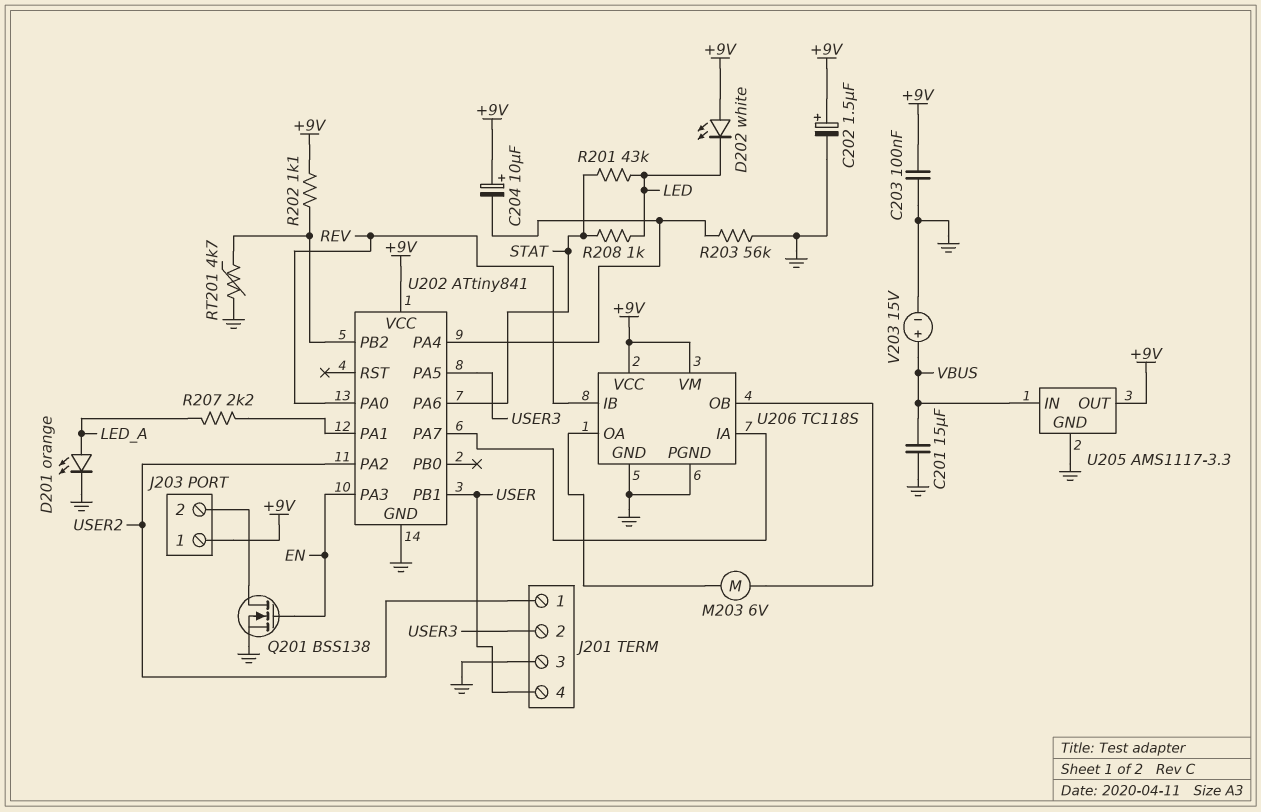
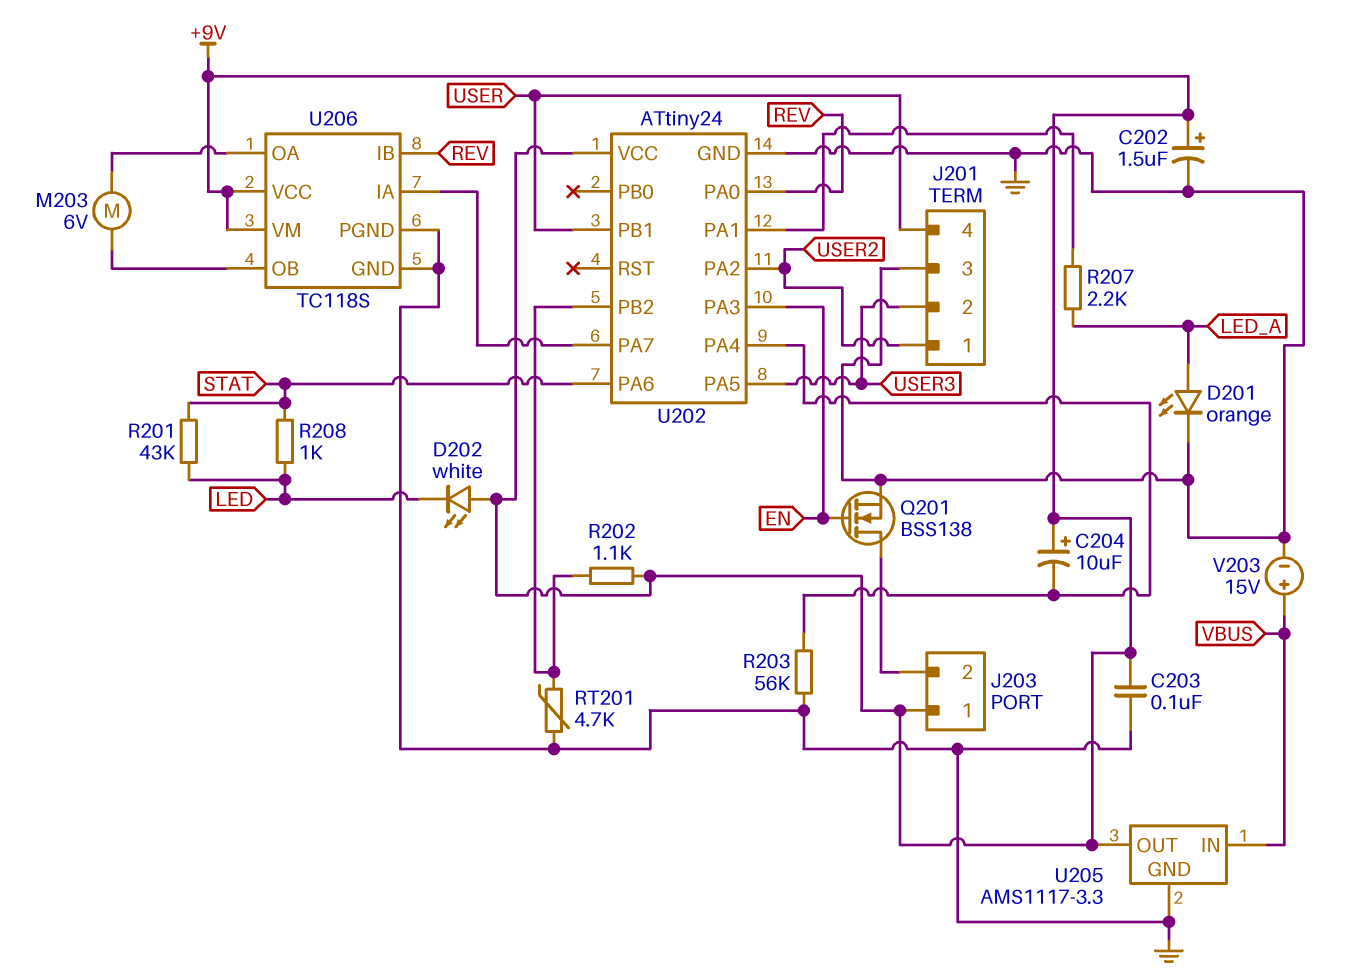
C201: 15uF (GND, VBUS) -> none
U202: ATtiny841 -> ATtiny24

